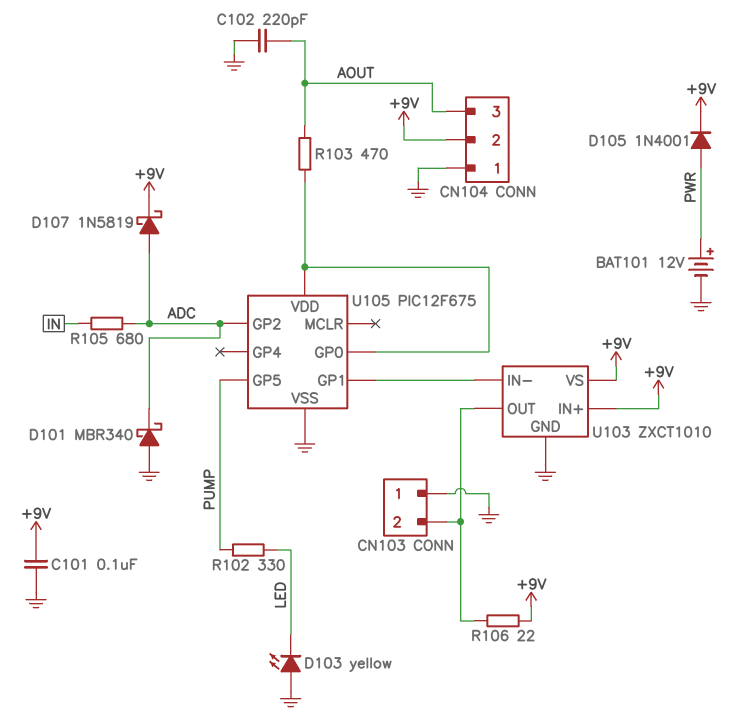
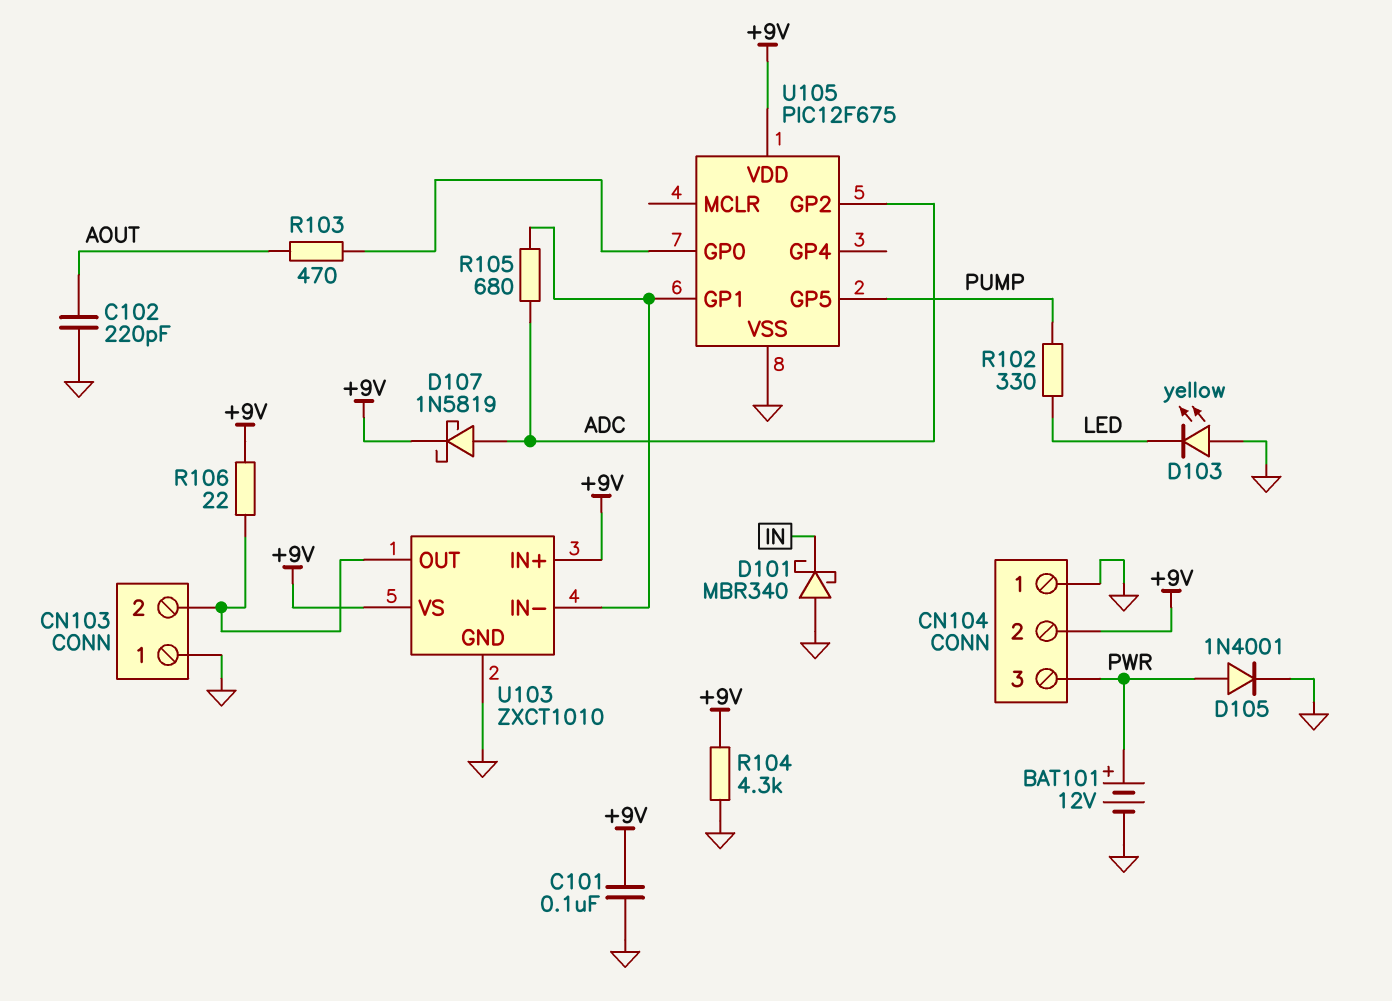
CN104 pin 3: AOUT -> PWR
D101: schottky MBR340 (A GND, K ADC) -> schottky MBR340 (A GND, K IN)
D105: diode 1N4001 (A PWR, K +9V) -> diode 1N4001 (A PWR, K GND)
R104: none -> 4.3k (+9V, GND)
R105: 680 (ADC, IN) -> 680 (ADC, U103/IN-)
U105 pin VDD: U105/GP0 -> +9V

